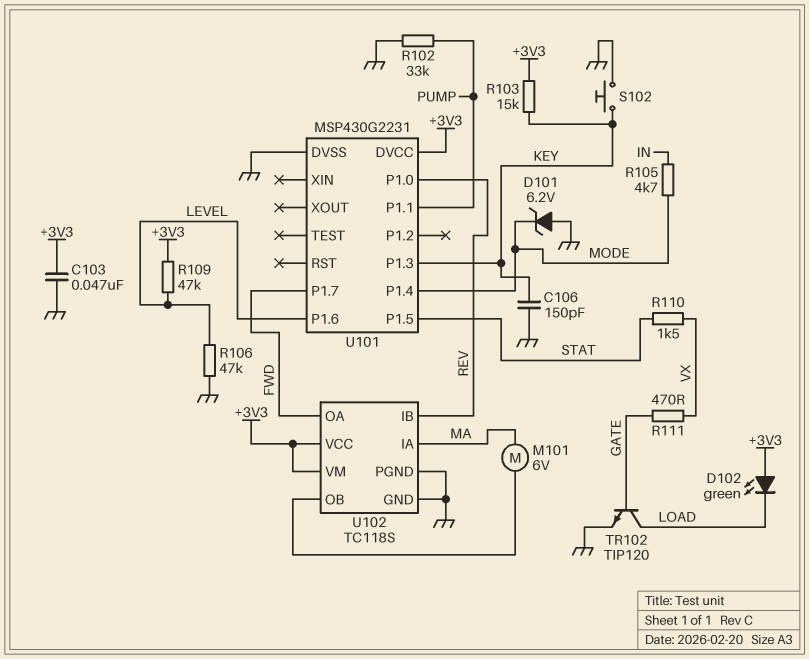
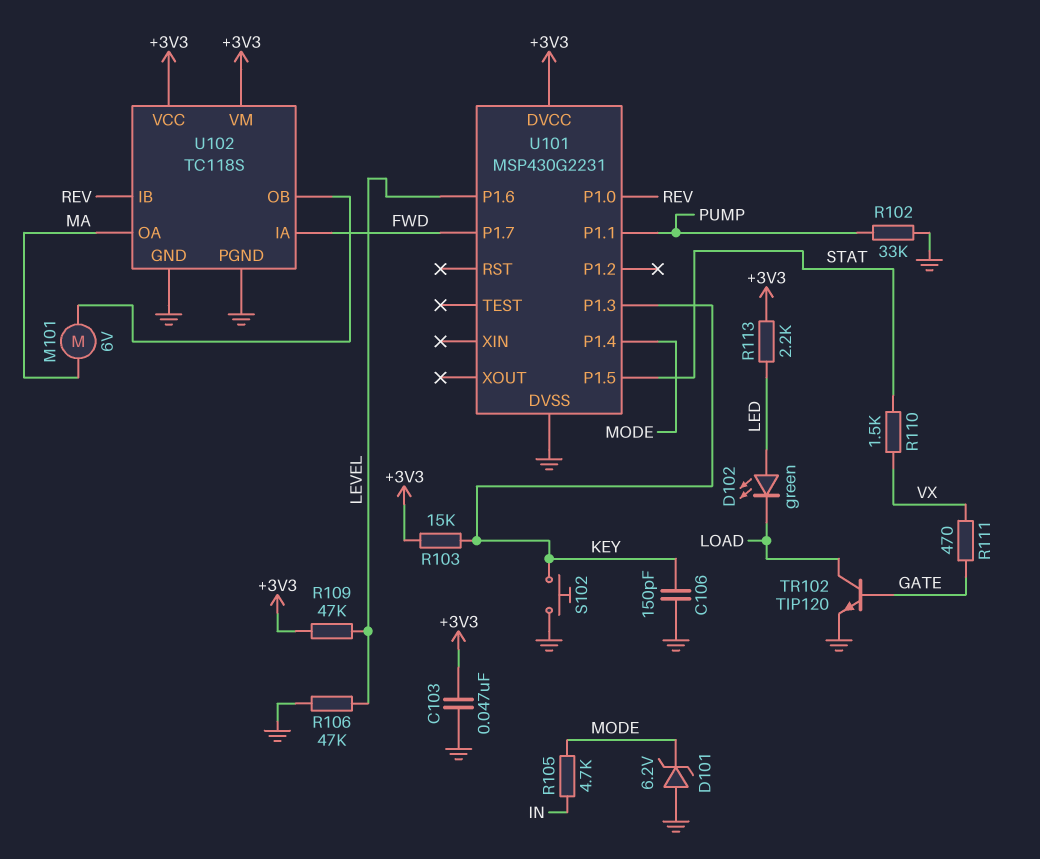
D102: LED green (A +3V3, K LOAD) -> LED green (A LED, K LOAD)
R113: none -> 2.2k (+3V3, LED)
U102 pin IA: MA -> FWD
U102 pin OA: FWD -> MA

